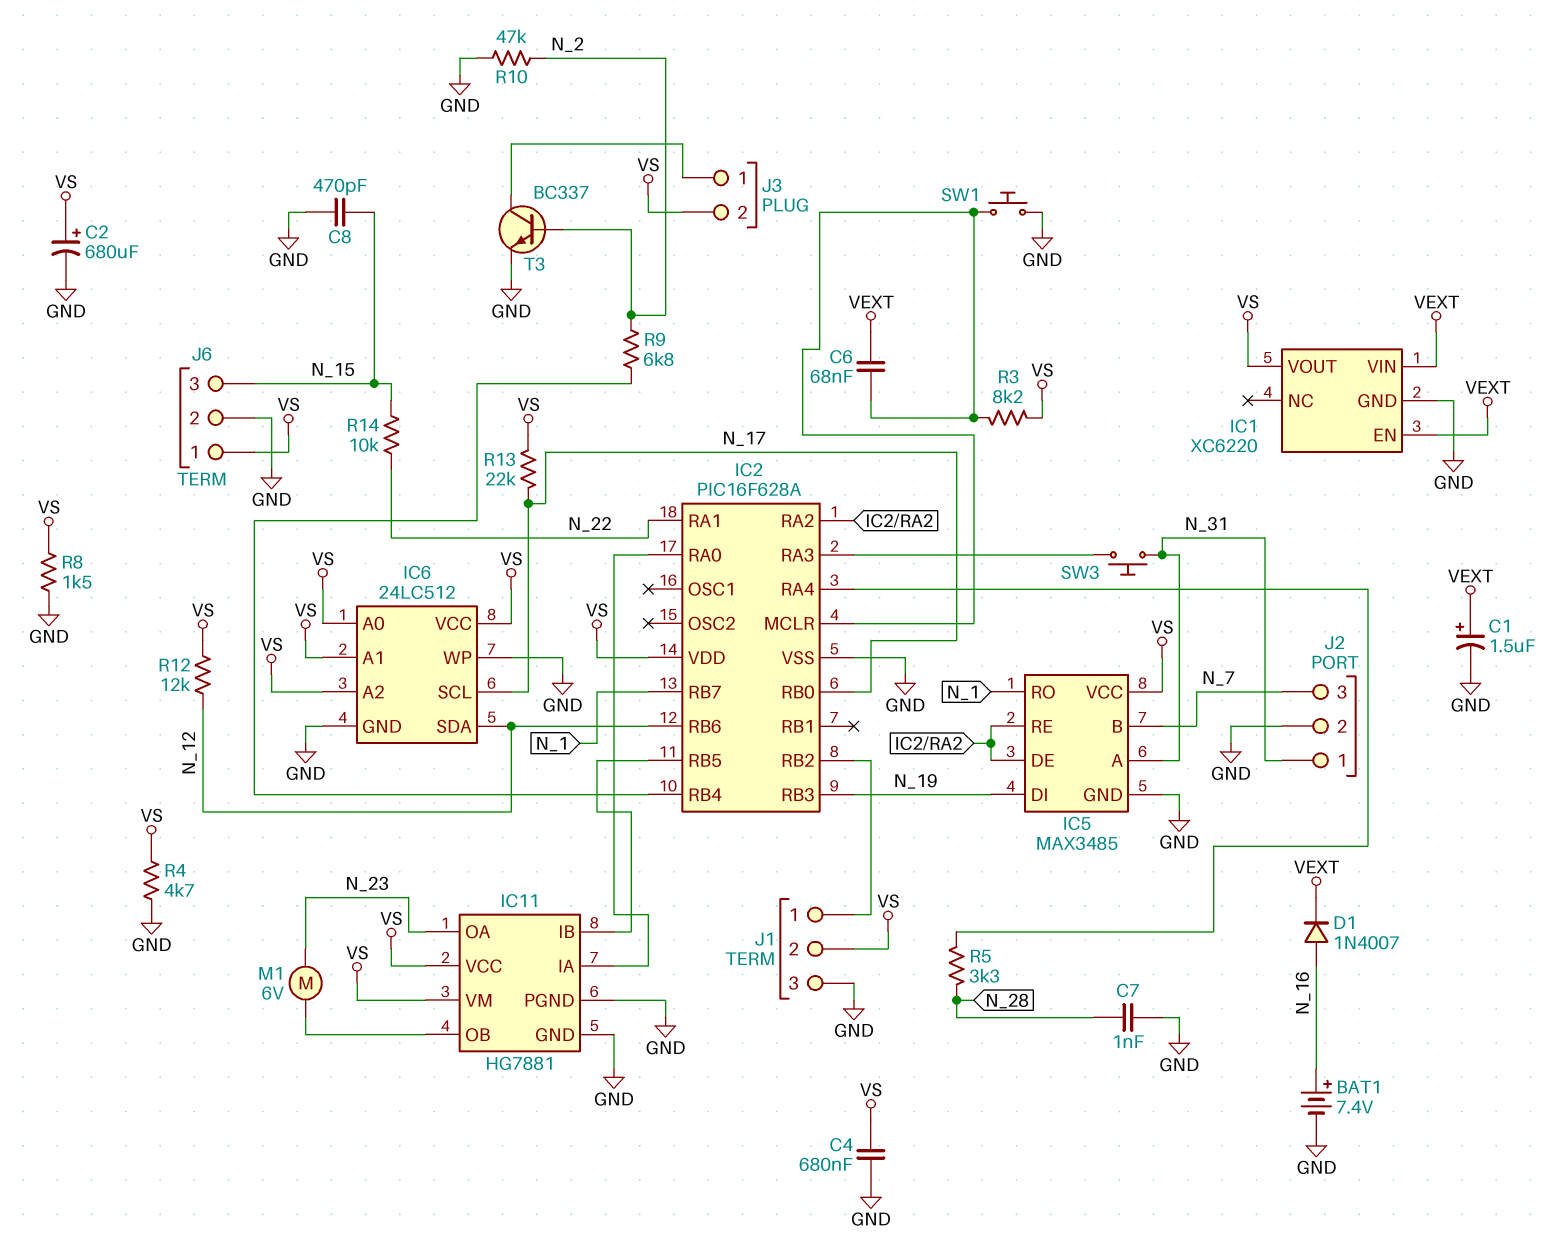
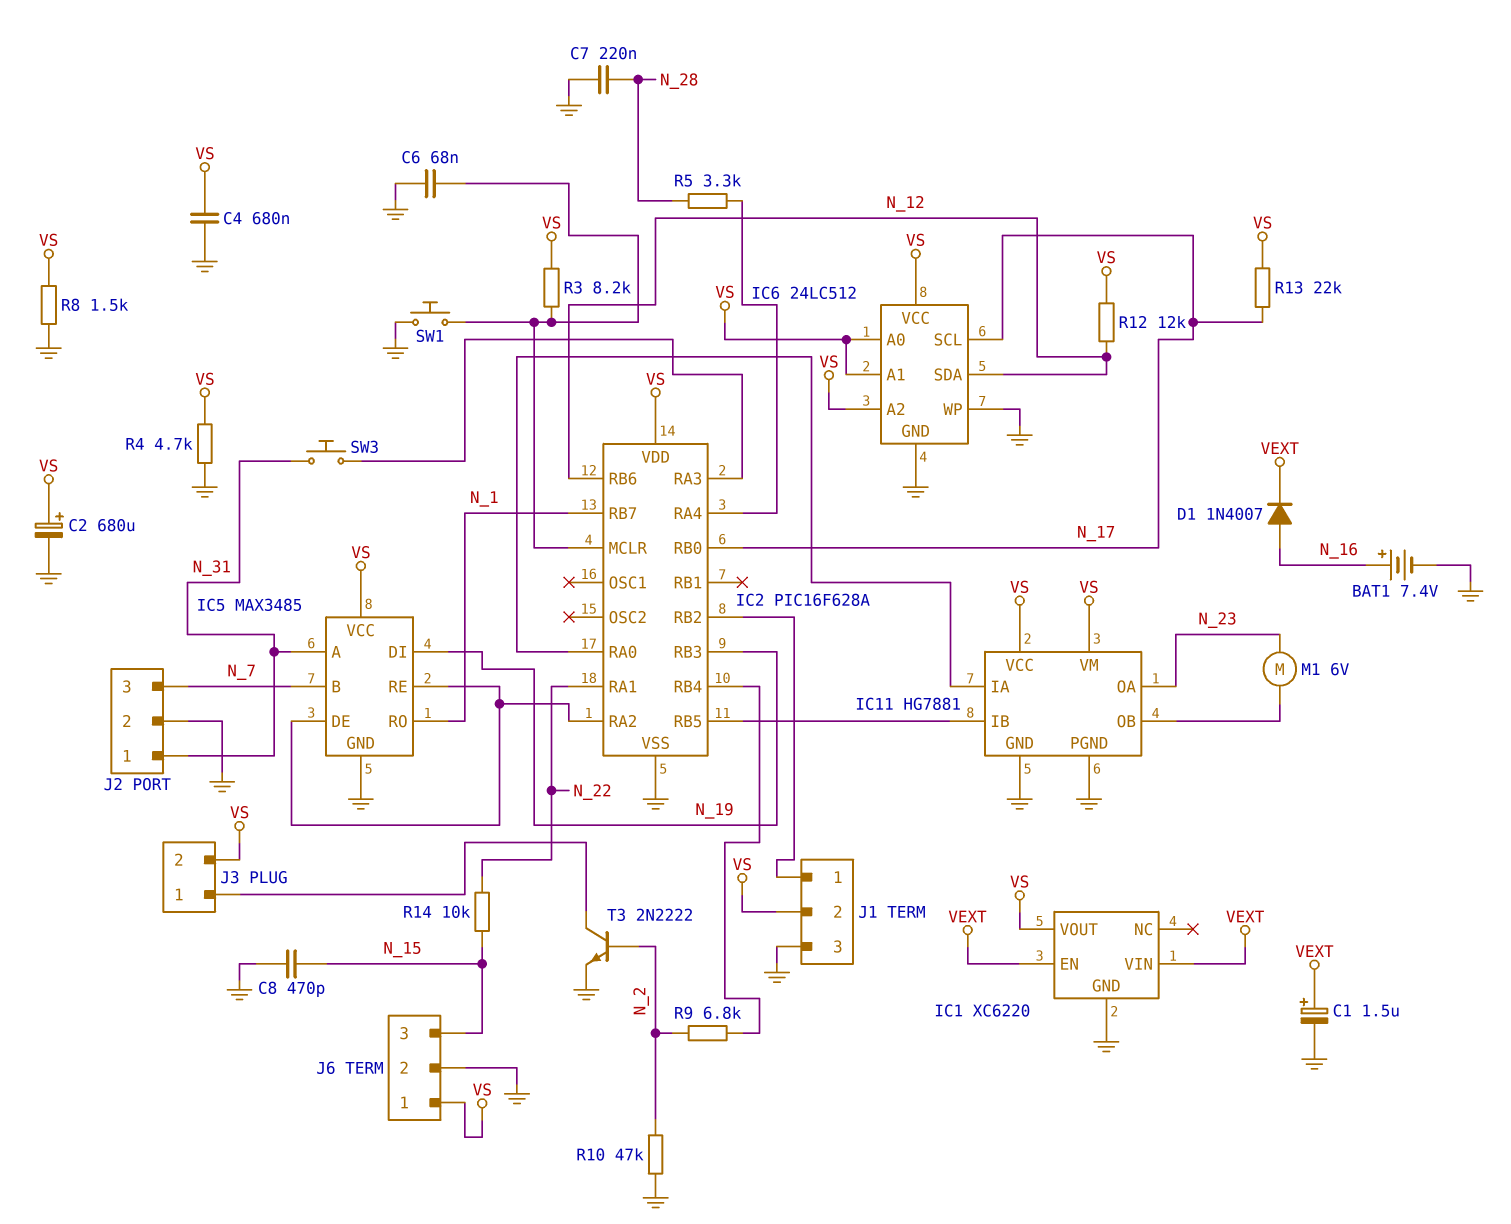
C6: 68nF (IC2/MCLR, VEXT) -> 68nF (GND, IC2/MCLR)
C7: 1nF (GND, N_28) -> 220nF (GND, N_28)
T3: NPN BC337 (B N_2, C J3/1, E GND) -> NPN 2N2222 (B N_2, C J3/1, E GND)

